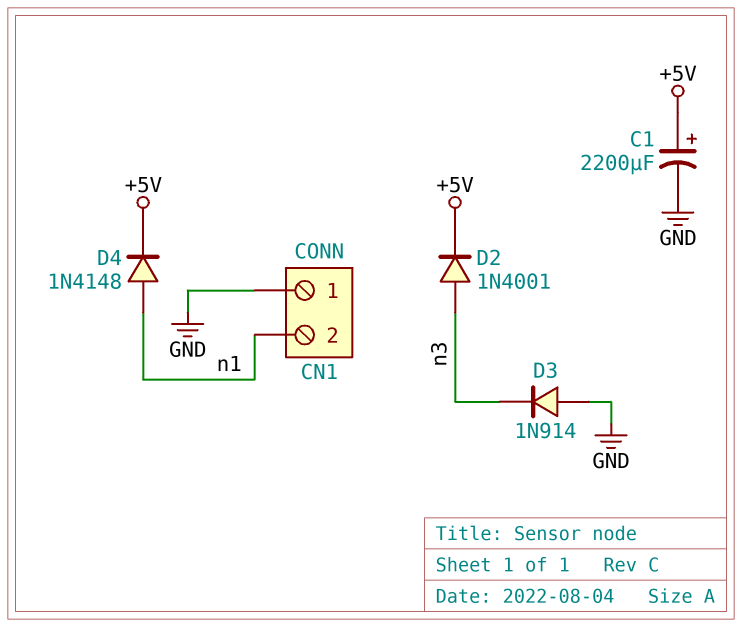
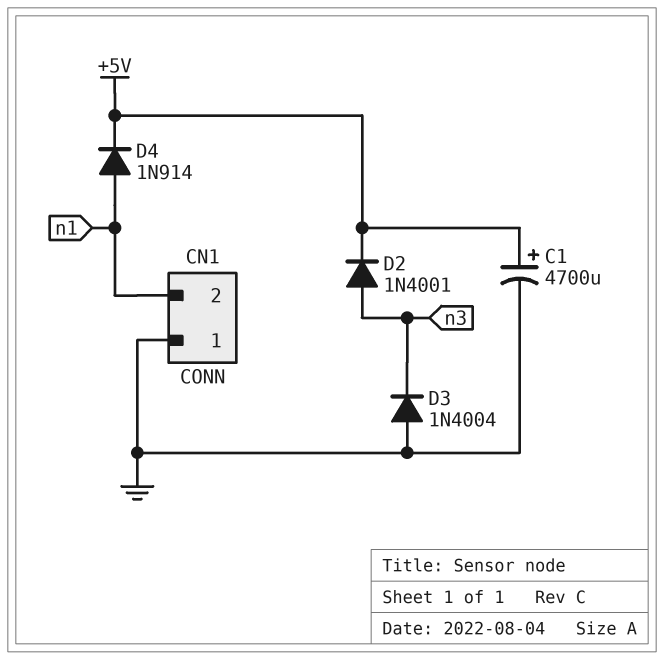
C1: 2200uF (plus +5V, minus GND) -> 4700uF (plus +5V, minus GND)
D3: diode 1N914 (A GND, K n3) -> diode 1N4004 (A GND, K n3)
D4: diode 1N4148 (A n1, K +5V) -> diode 1N914 (A n1, K +5V)

